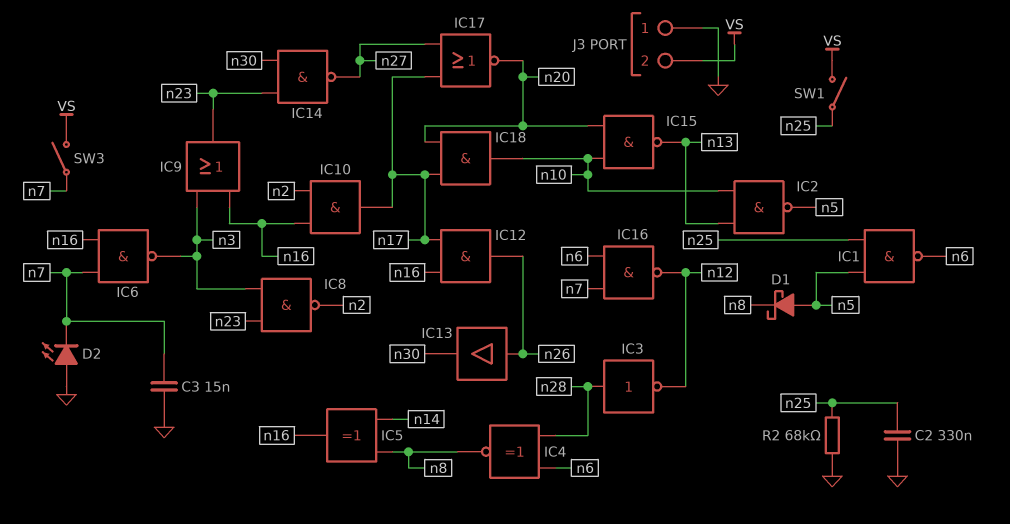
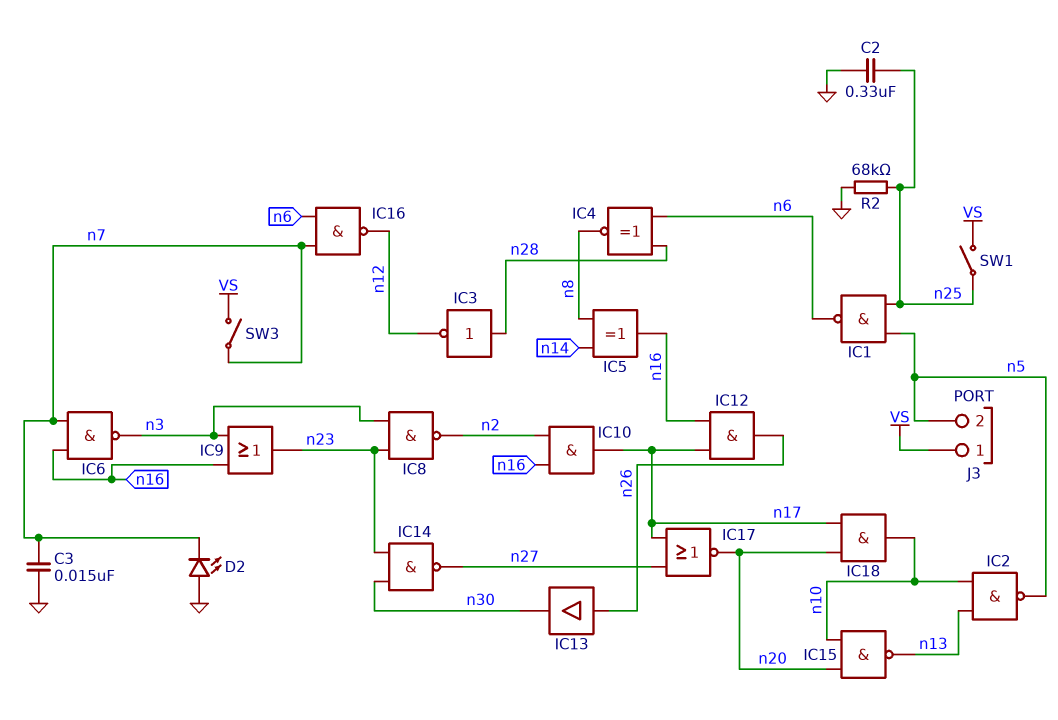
D1: schottky (A n5, K n8) -> none
J3 pin 1: GND -> VS
J3 pin 2: VS -> n5

